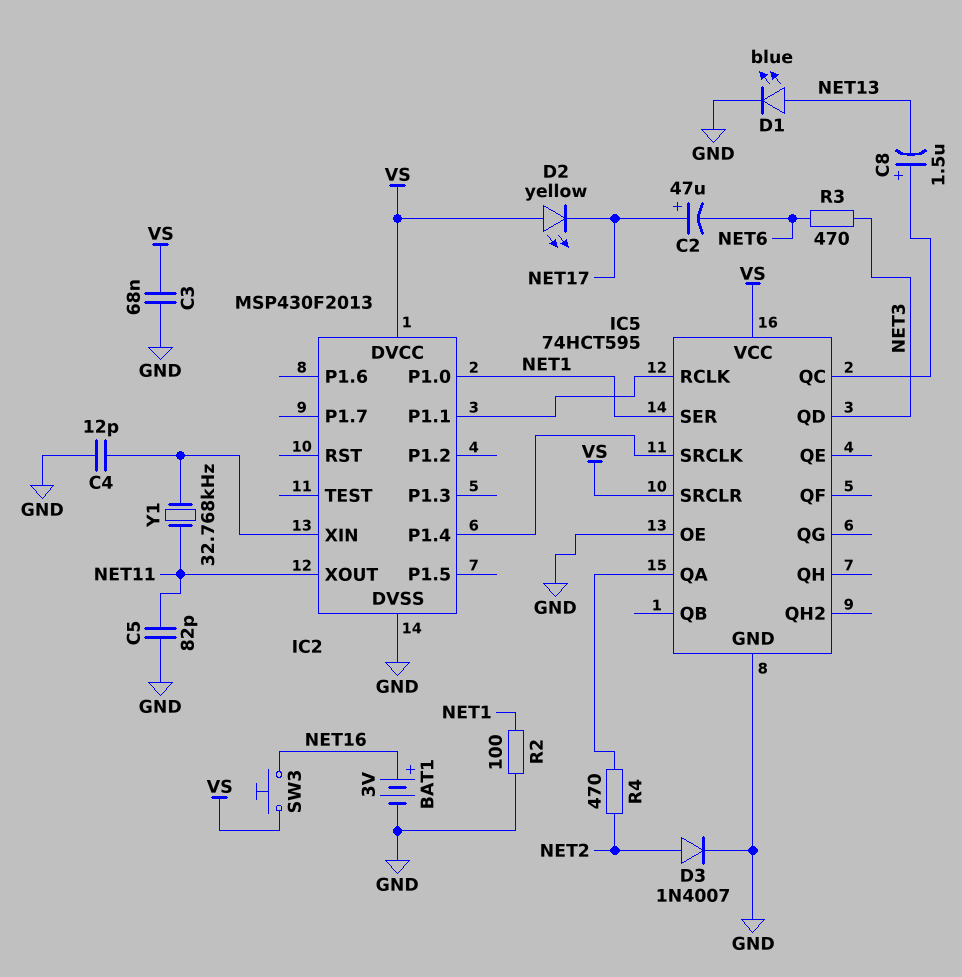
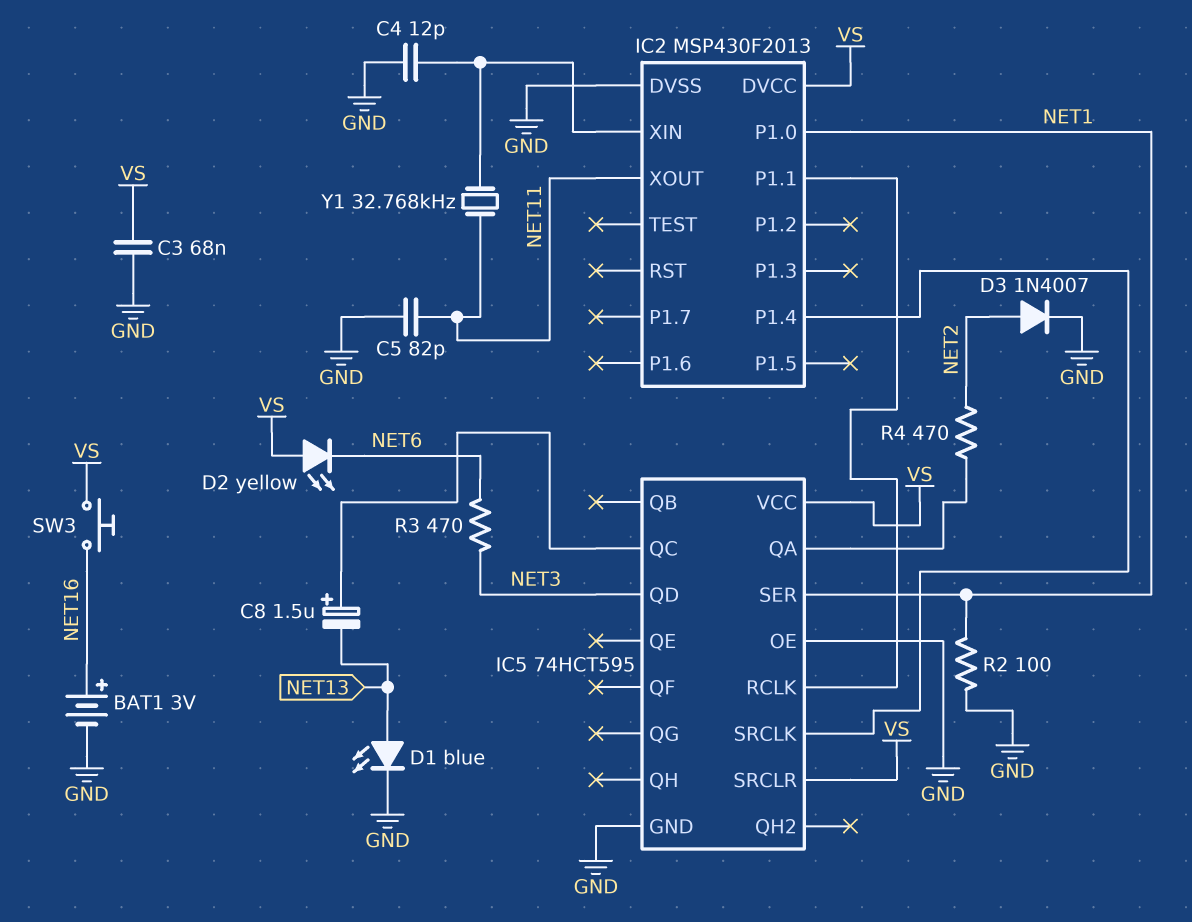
C2: 47uF (plus NET17, minus NET6) -> none
D2: LED yellow (A VS, K NET17) -> LED yellow (A VS, K NET6)

